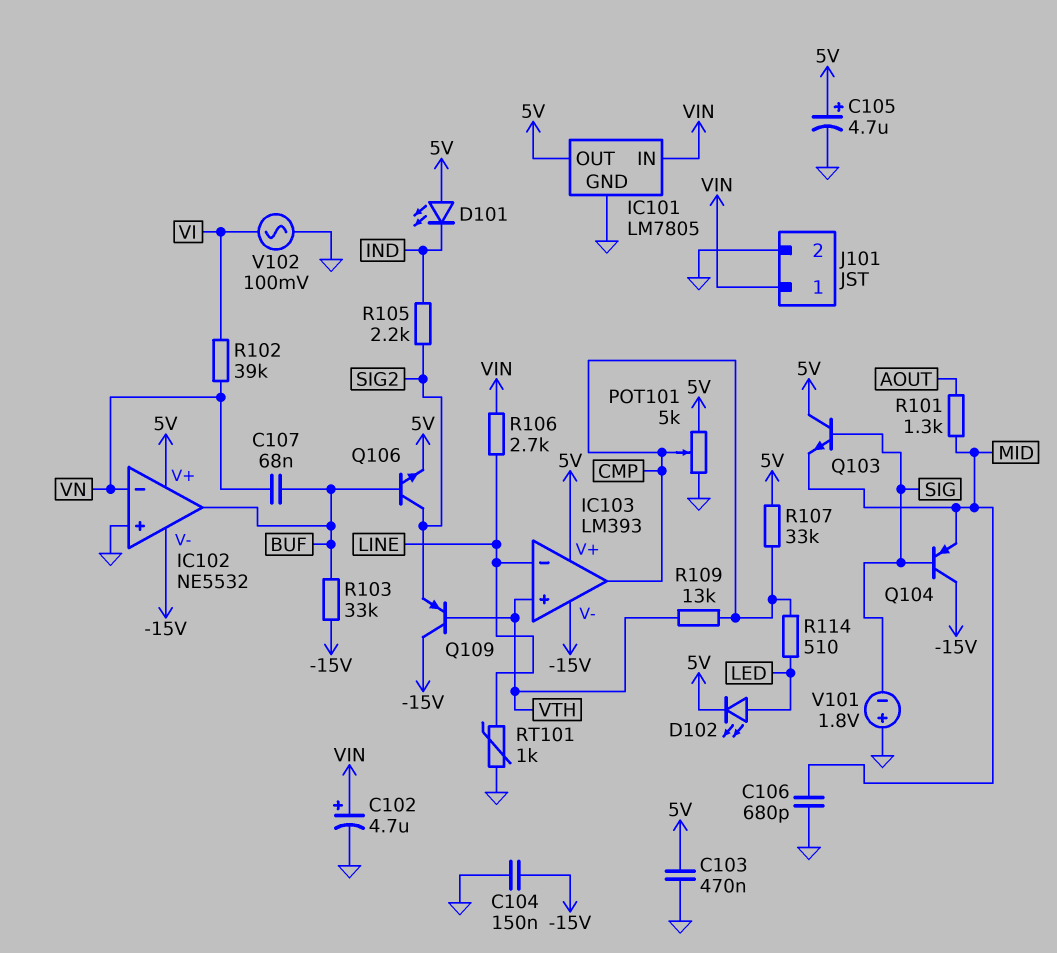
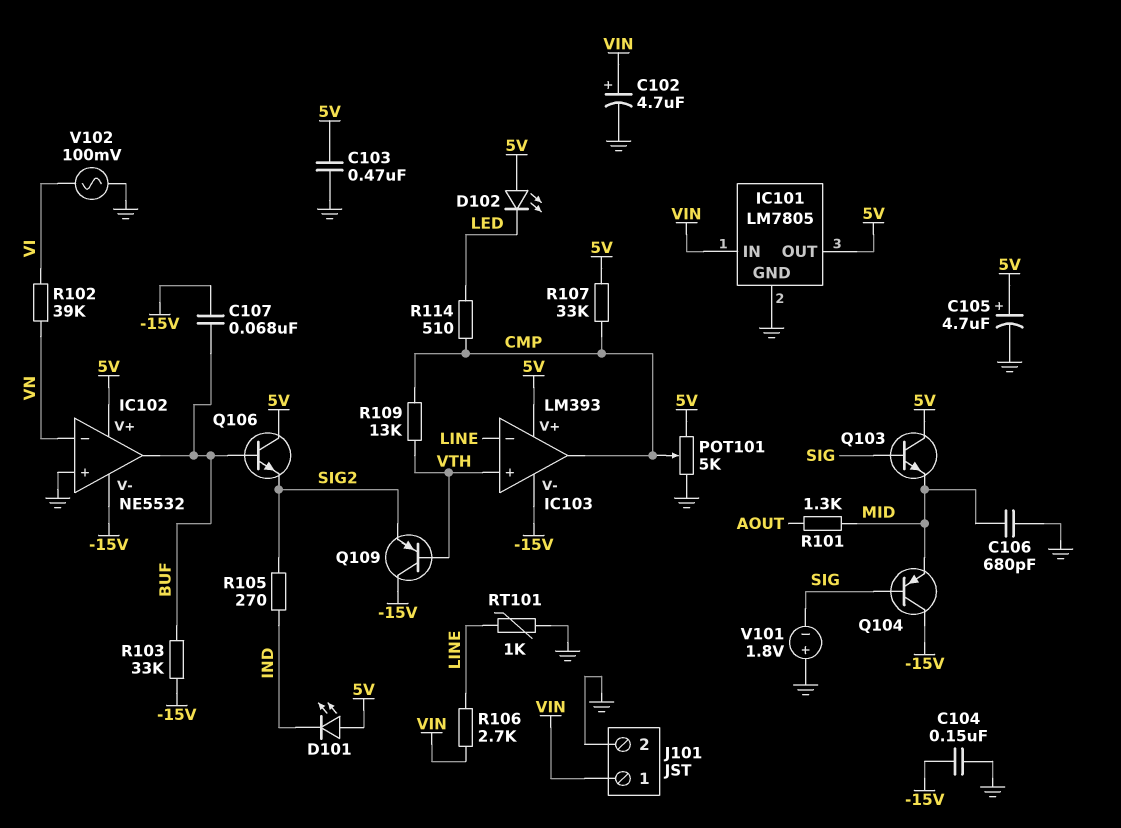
C107: 68nF (BUF, VN) -> 68nF (-15V, BUF)
D102: LED (A LED, K 5V) -> LED (A 5V, K LED)
Q106: NPN (B BUF, C SIG2, E 5V) -> NPN (B BUF, C 5V, E SIG2)
R105: 2.2k (IND, SIG2) -> 270 (IND, SIG2)

